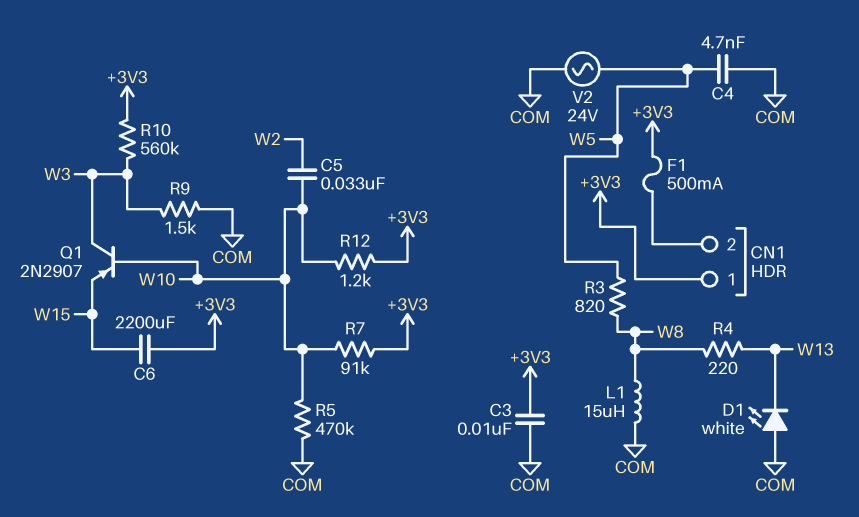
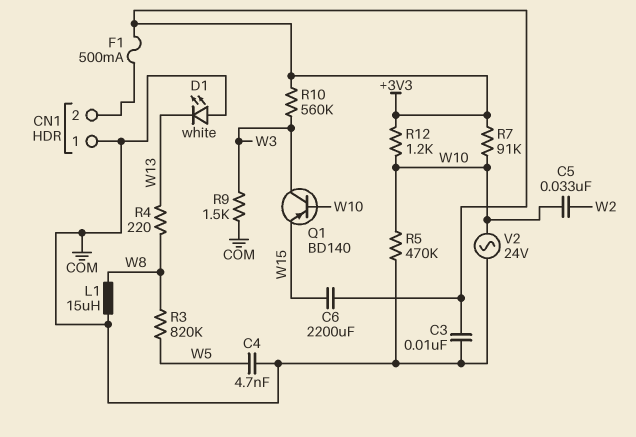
CN1 pin 1: +3V3 -> COM
Q1: PNP 2N2907 (B W10, C W3, E W15) -> PNP BD140 (B W10, C W3, E W15)
R3: 820 (W5, W8) -> 820k (W5, W8)
V2: AC 24V (COM, W5) -> AC 24V (COM, W10)

